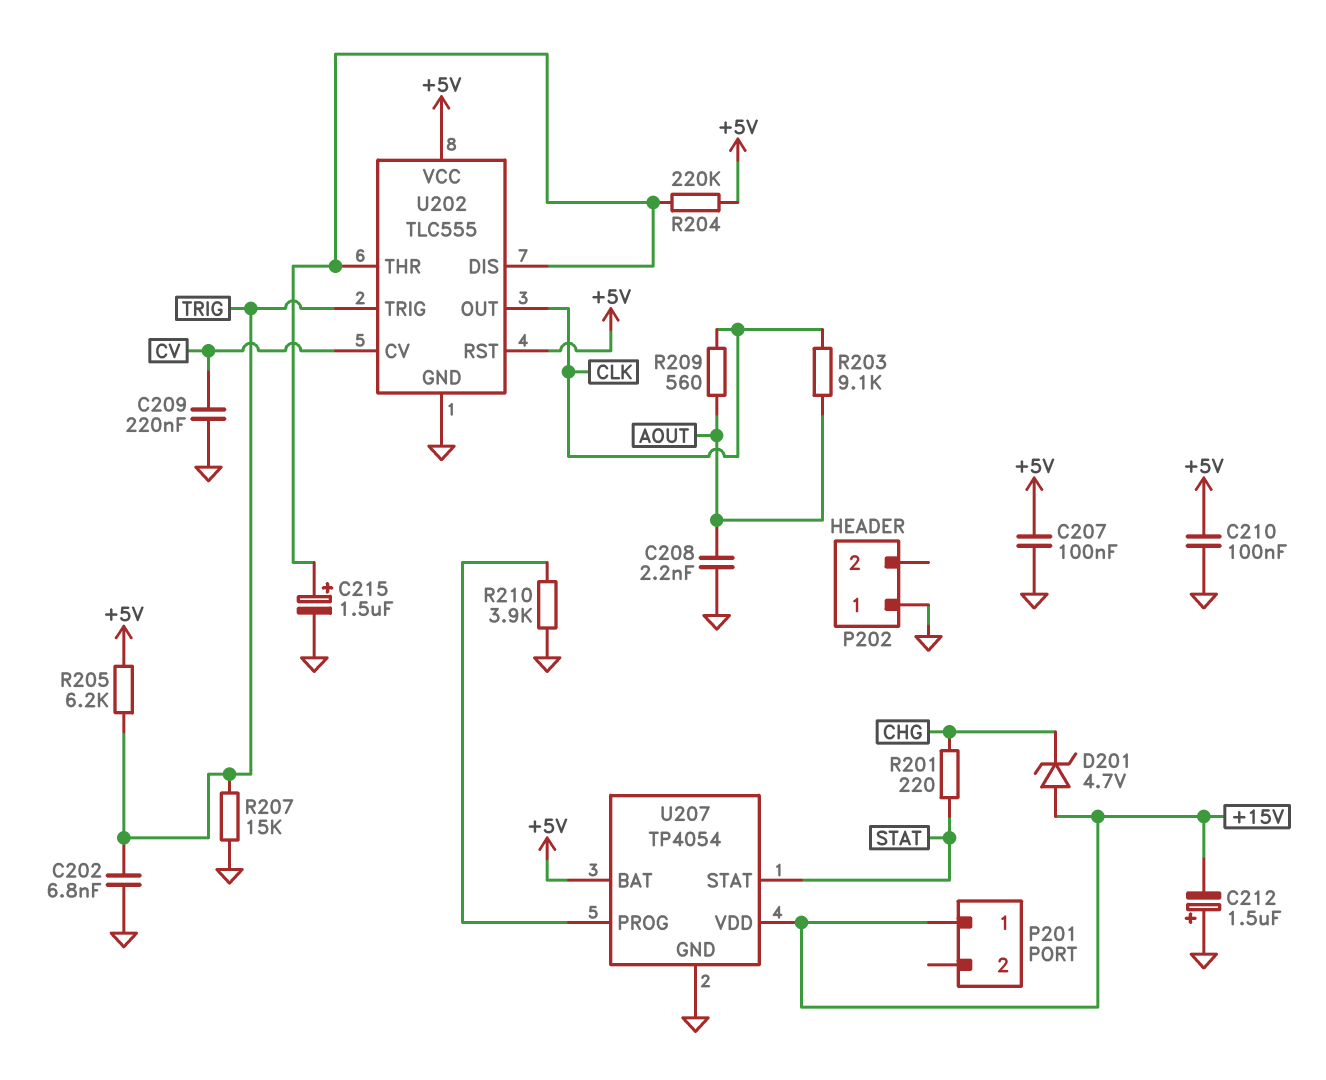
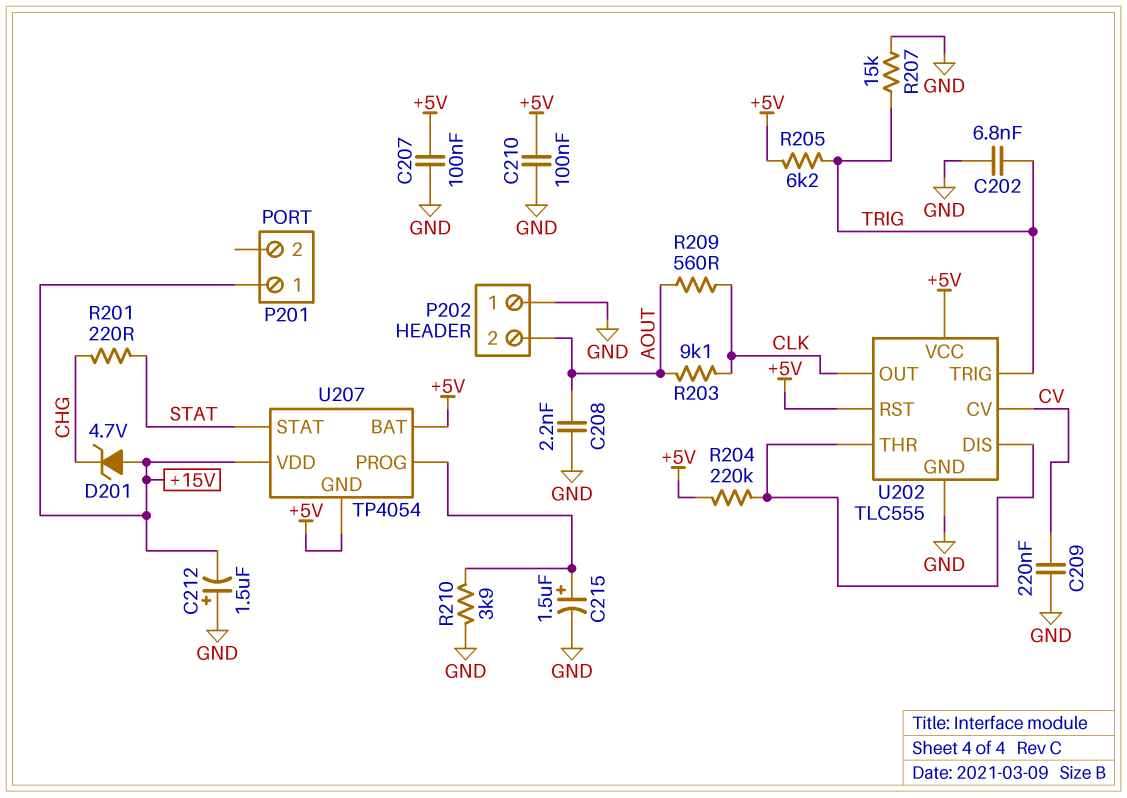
C215: 1.5uF (plus U202/DIS, minus GND) -> 1.5uF (plus U207/PROG, minus GND)
P202 pin 2: none -> AOUT
U207 pin GND: GND -> +5V

